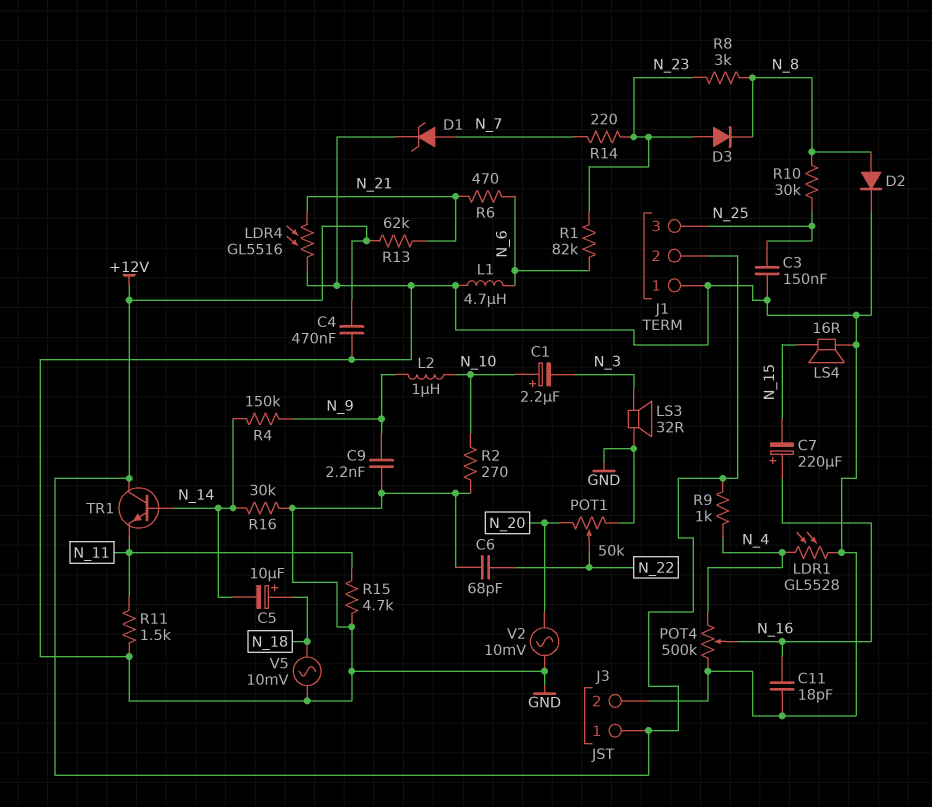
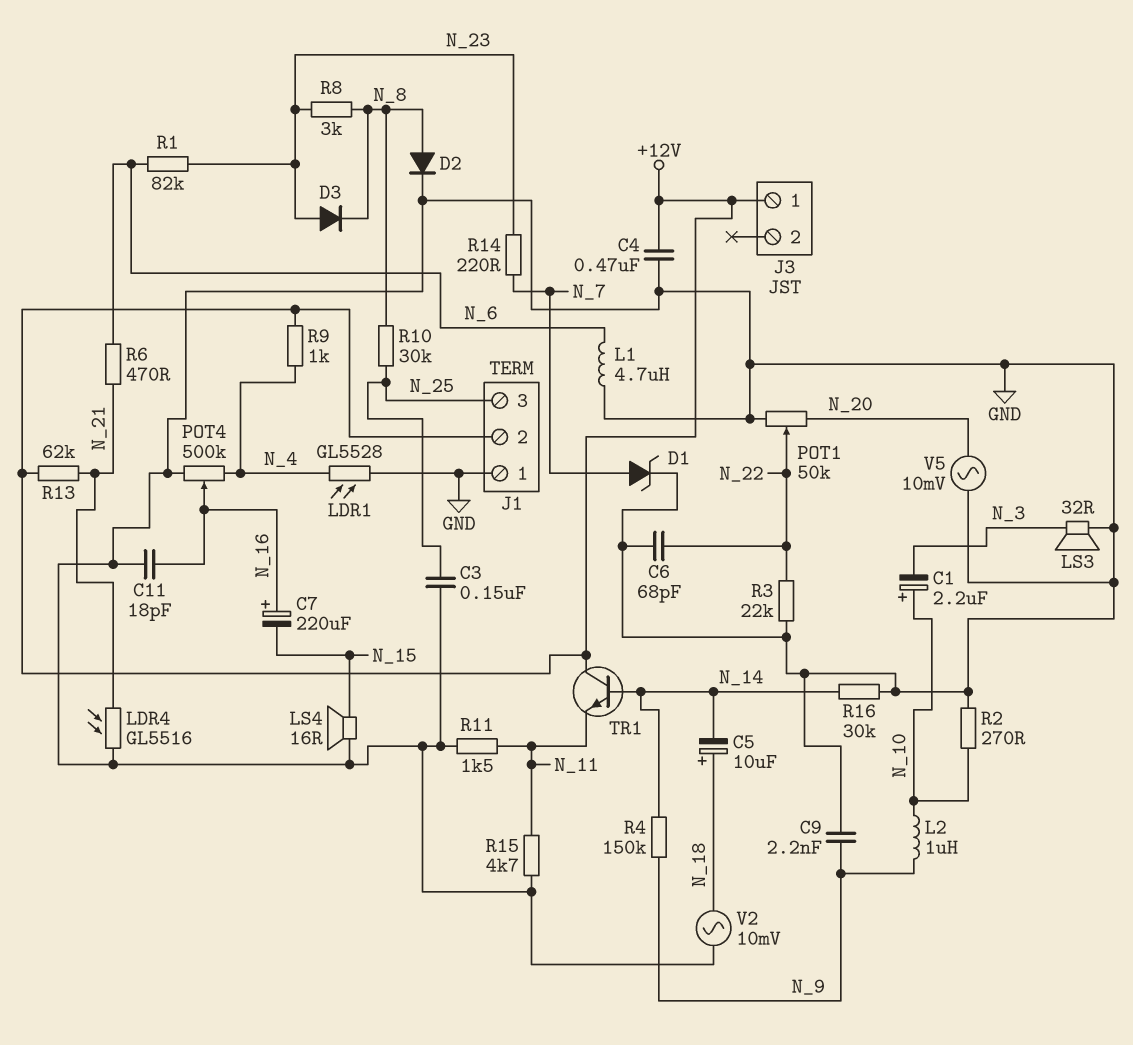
J3 pin 2: GND -> none
R3: none -> 22k (GND, N_22)
V2: AC 10mV (GND, N_20) -> AC 10mV (GND, N_18)
V5: AC 10mV (GND, N_18) -> AC 10mV (GND, N_20)

